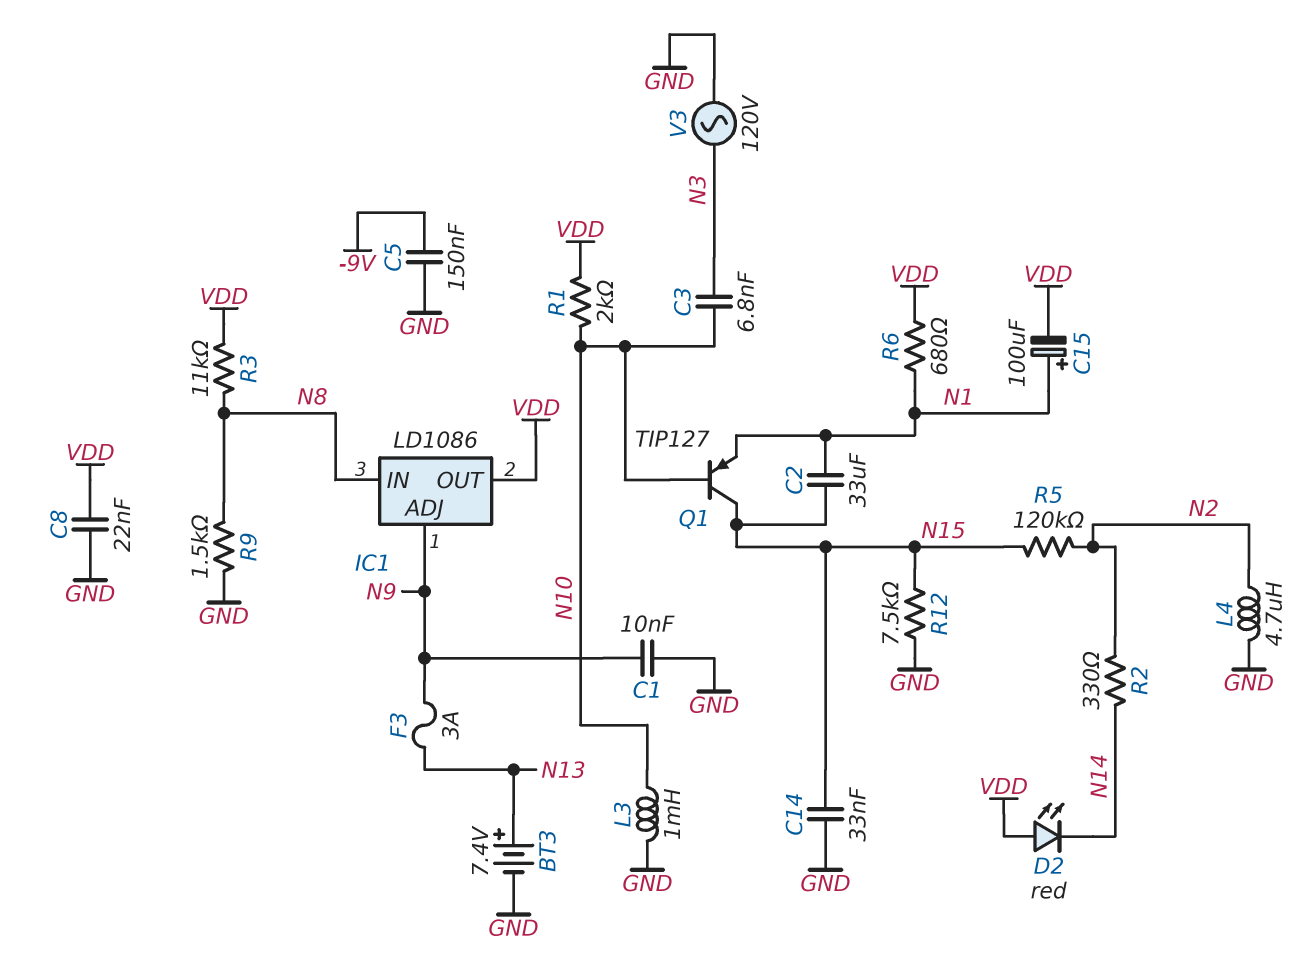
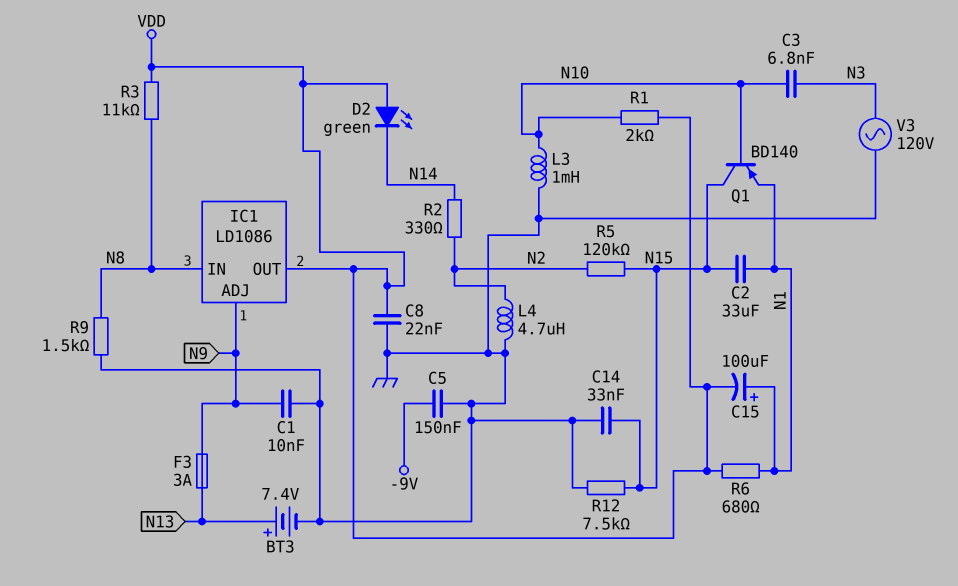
D2: LED red (A VDD, K N14) -> LED green (A VDD, K N14)
Q1: PNP TIP127 (B N10, C N15, E N1) -> PNP BD140 (B N10, C N15, E N1)

